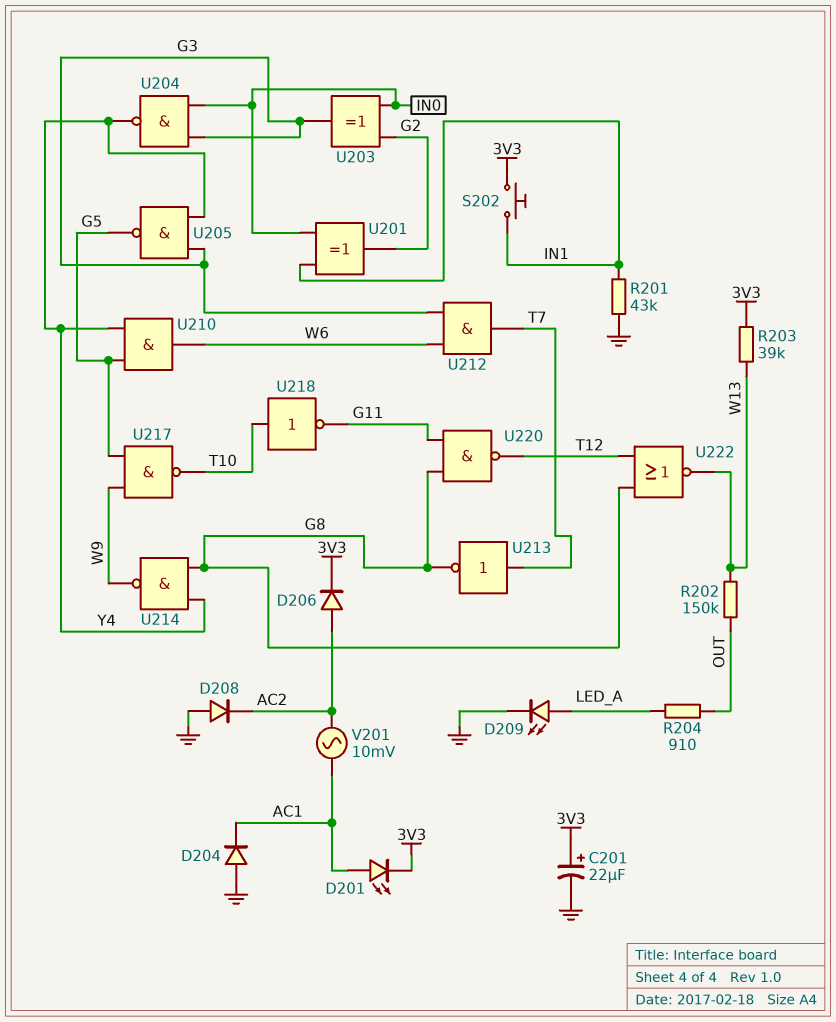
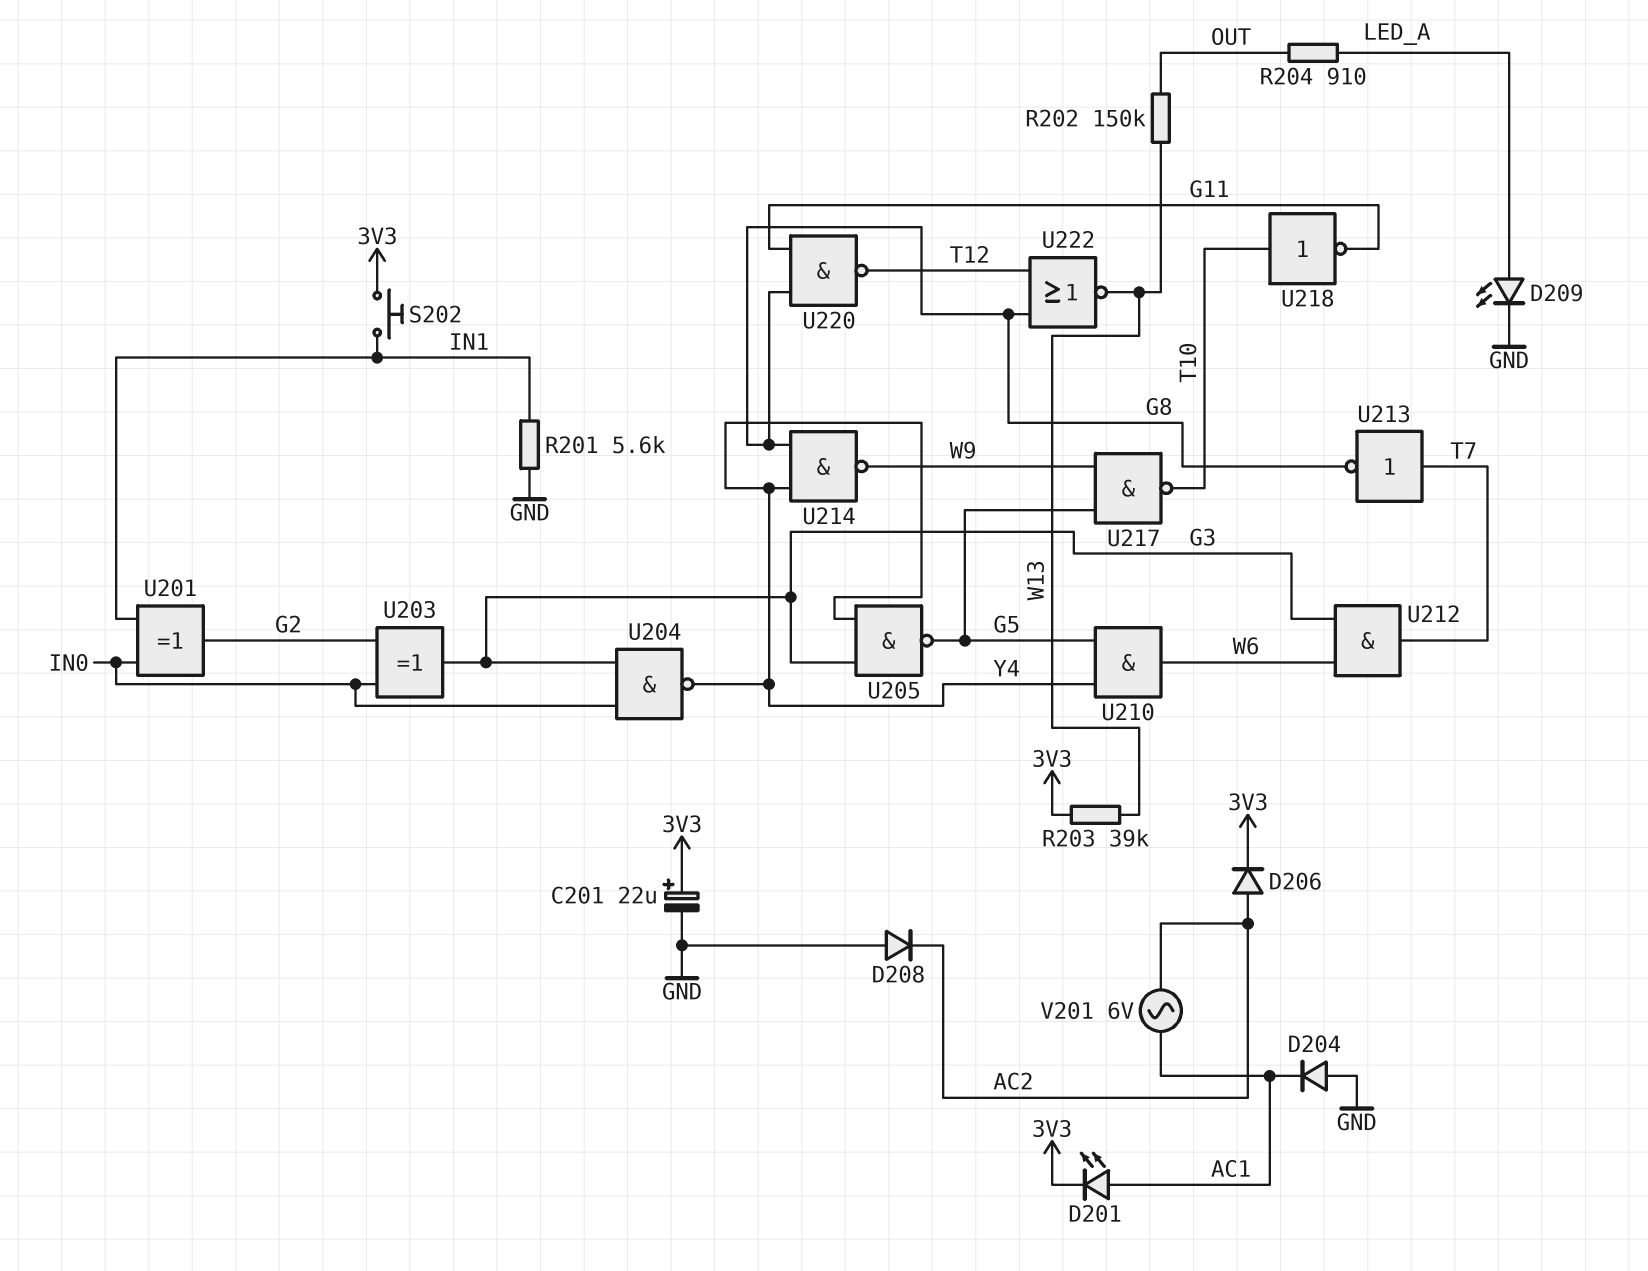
R201: 43k (GND, IN1) -> 5.6k (GND, IN1)
V201: AC 10mV (AC1, AC2) -> AC 6V (AC1, AC2)

